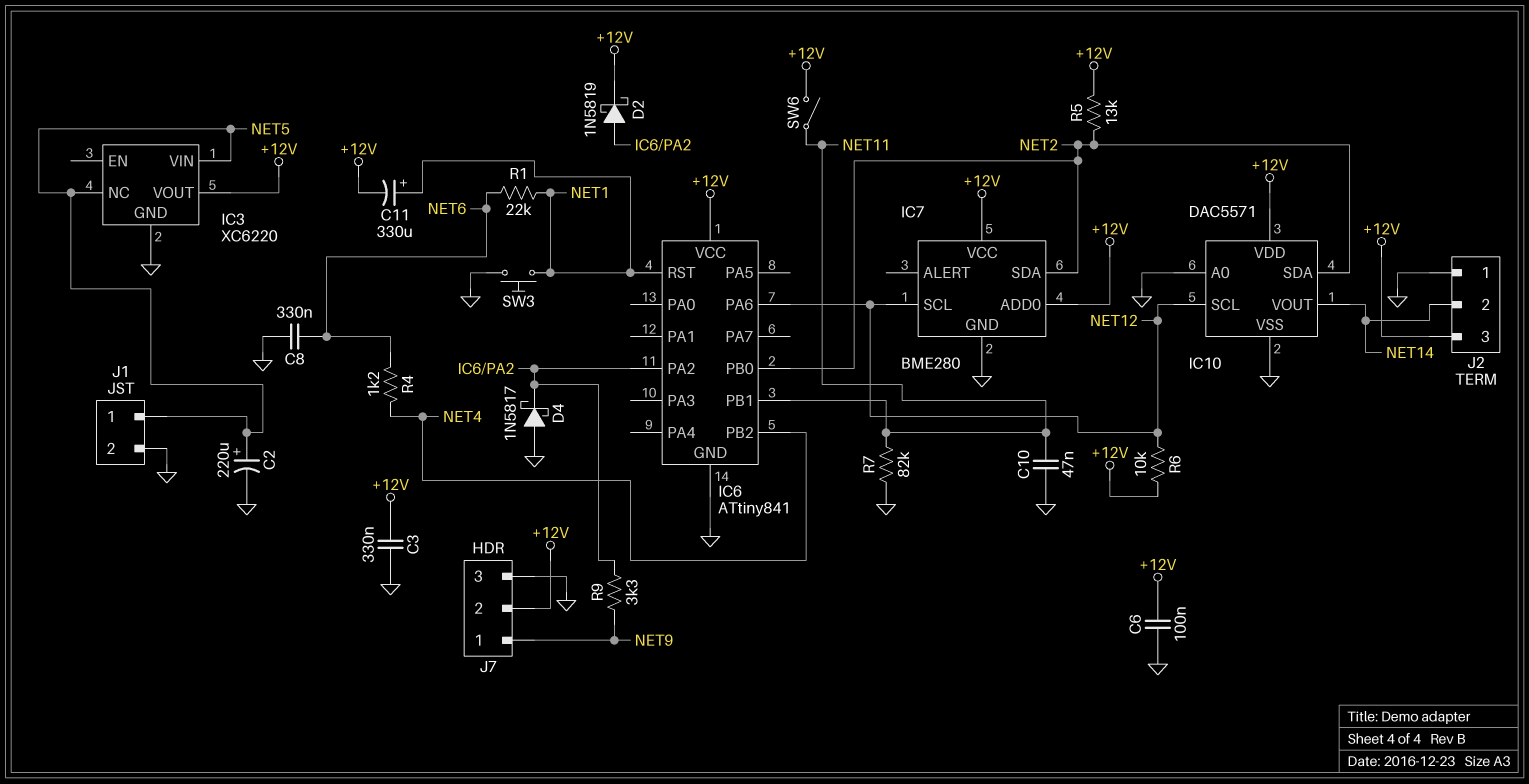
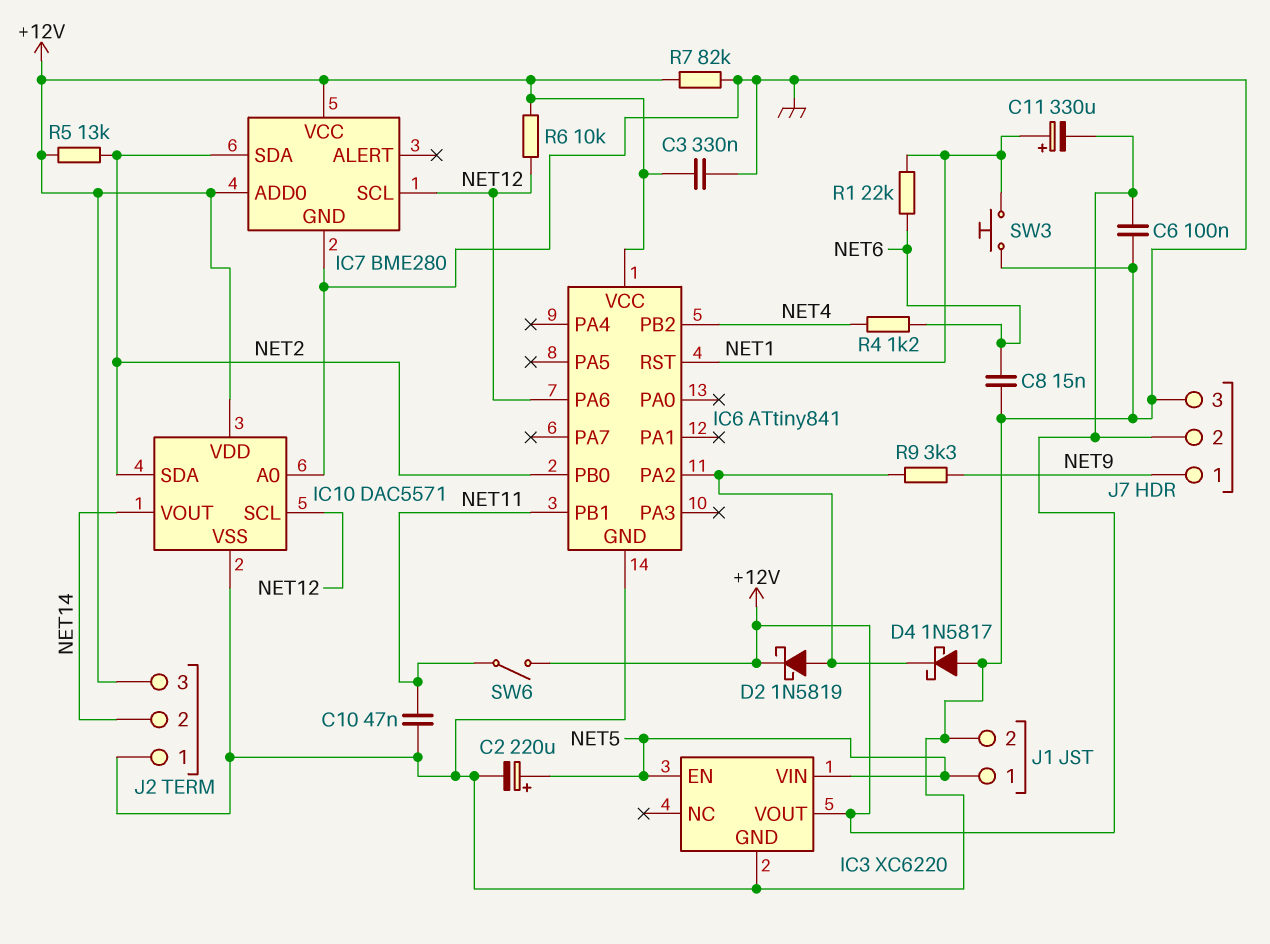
C8: 330nF (GND, NET6) -> 15nF (GND, NET6)
IC3 pin EN: none -> NET5
IC3 pin NC: NET5 -> none
R7: 82k (GND, NET11) -> 82k (+12V, GND)

